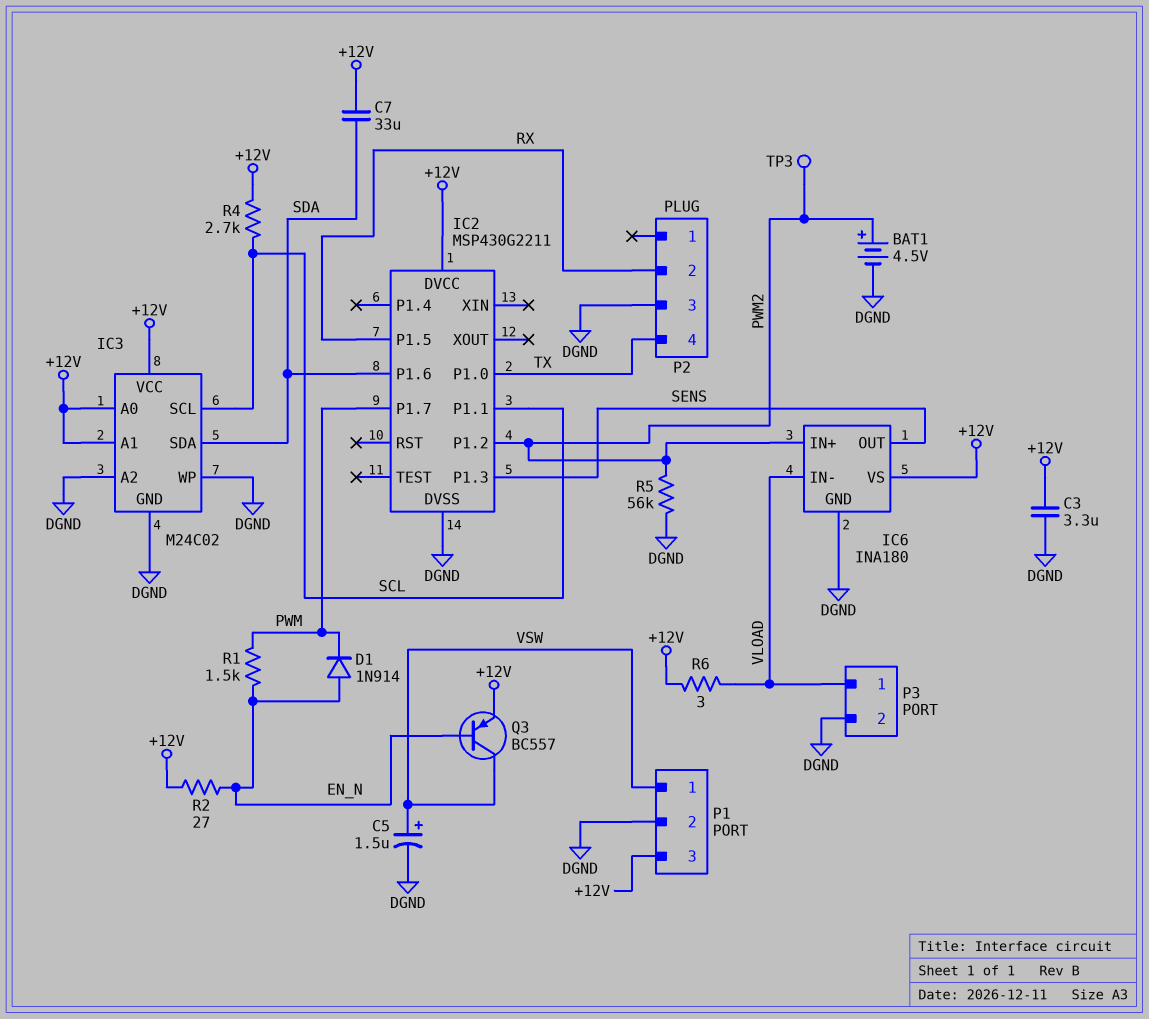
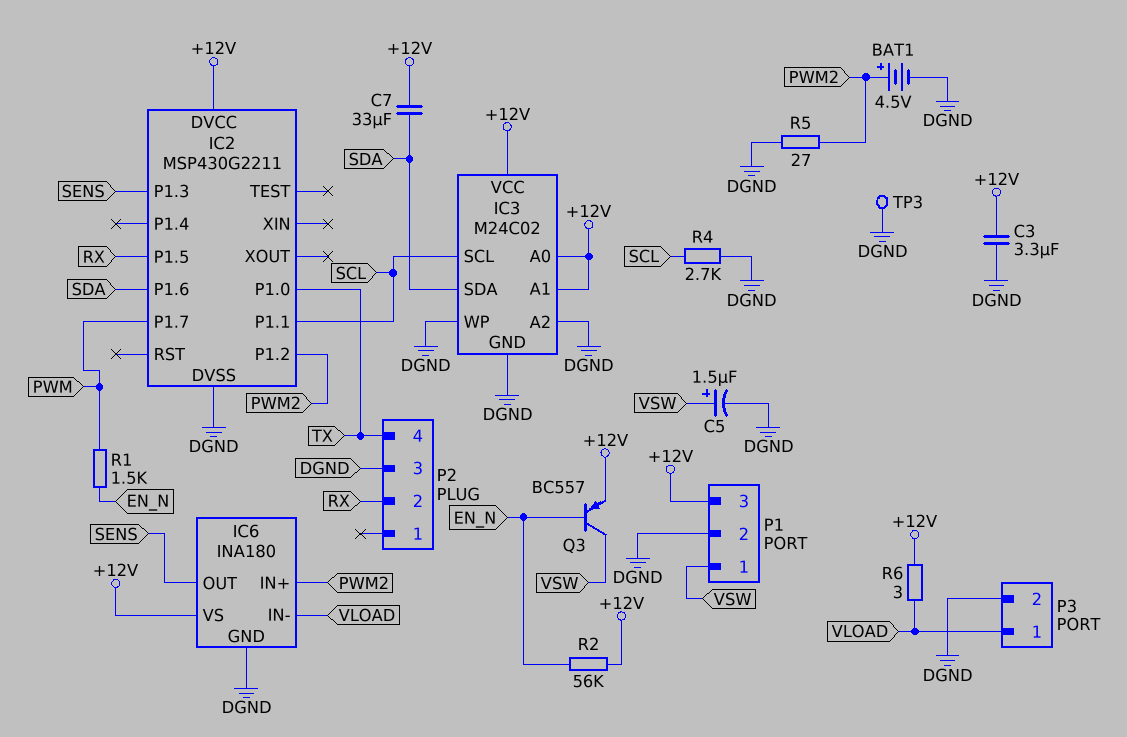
D1: diode 1N914 (A EN_N, K PWM) -> none
R2: 27 (+12V, EN_N) -> 56k (+12V, EN_N)
R4: 2.7k (+12V, SCL) -> 2.7k (DGND, SCL)
R5: 56k (DGND, PWM2) -> 27 (DGND, PWM2)
TP3: test point (PWM2) -> test point (DGND)

